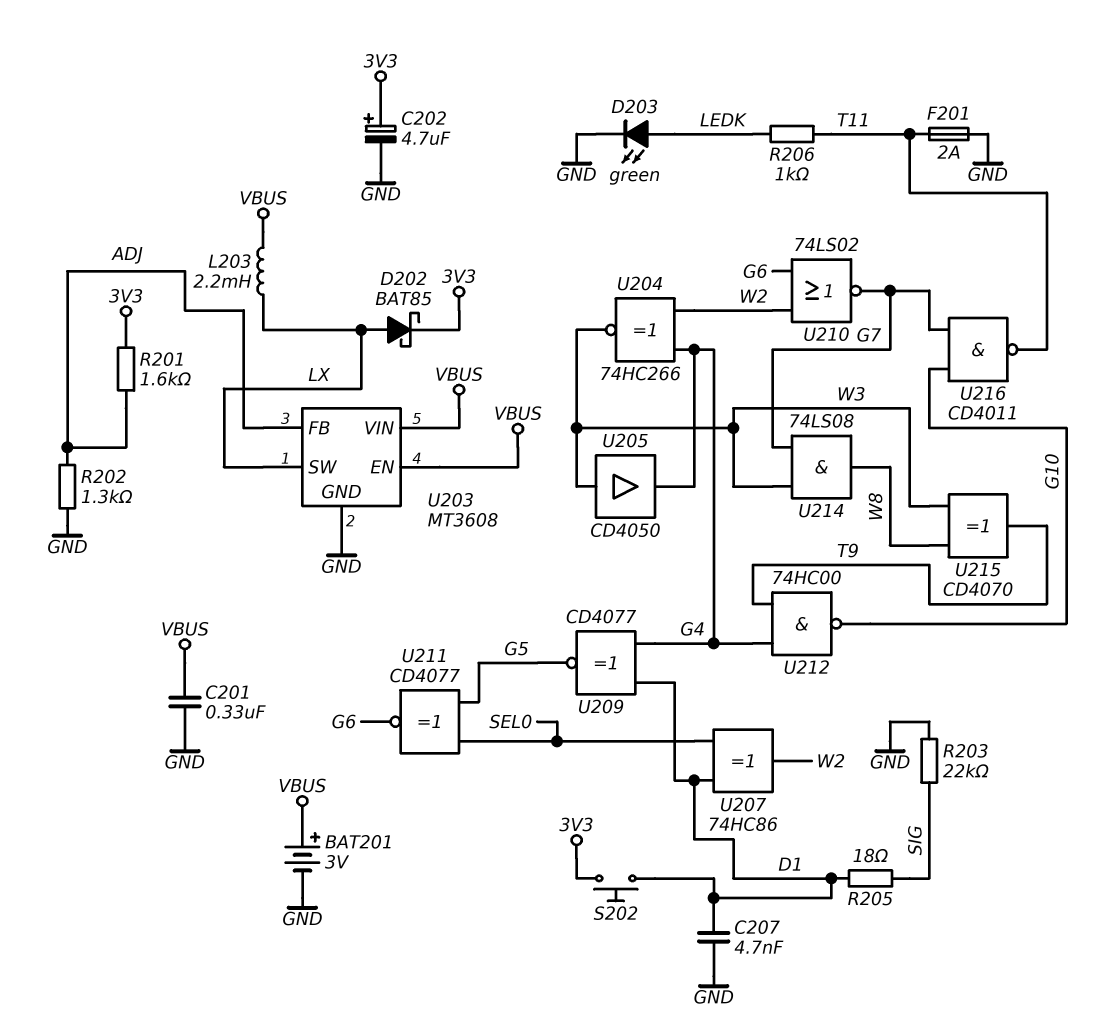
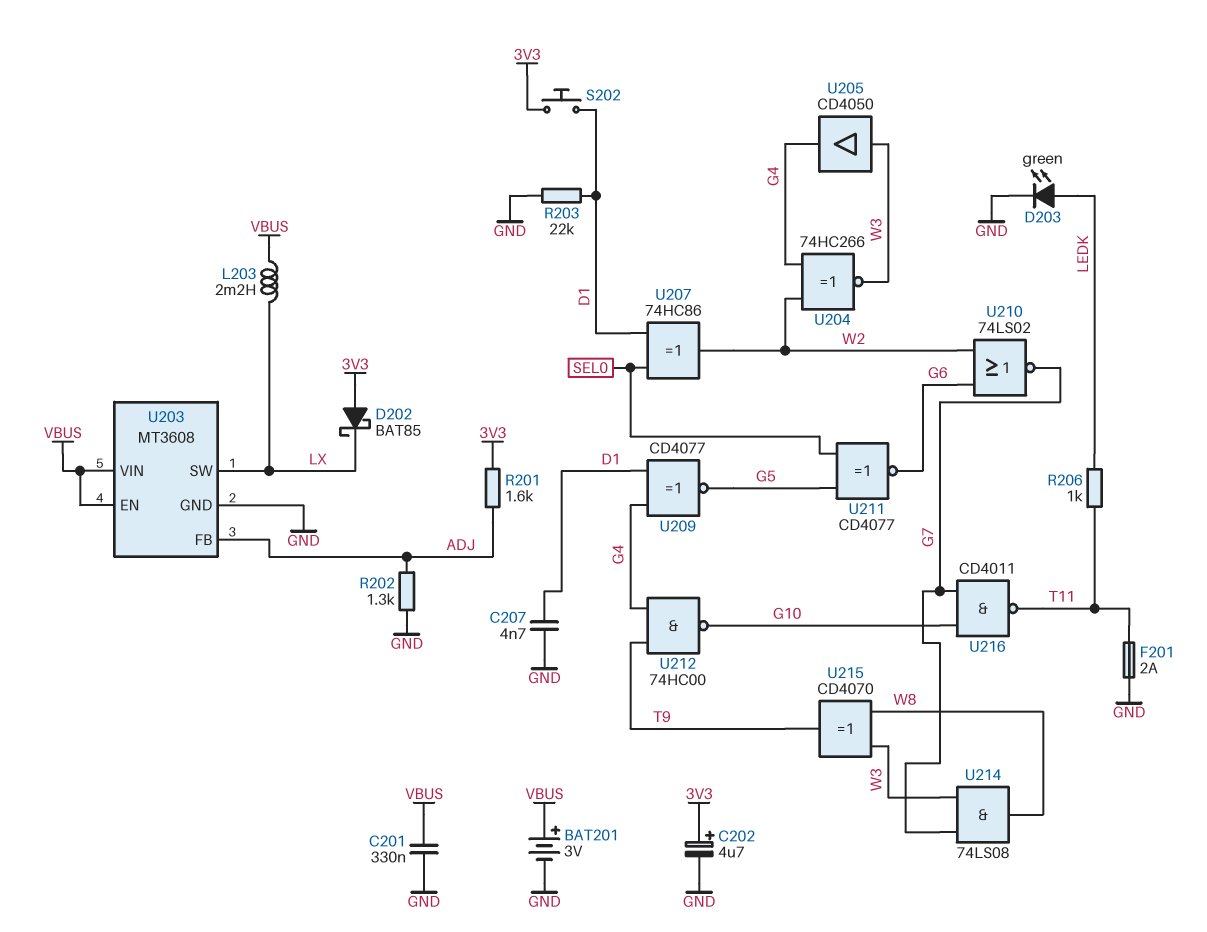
D202: schottky BAT85 (A LX, K 3V3) -> schottky BAT85 (A 3V3, K LX)
R203: 22k (GND, SIG) -> 22k (D1, GND)
R205: 18 (D1, SIG) -> none

